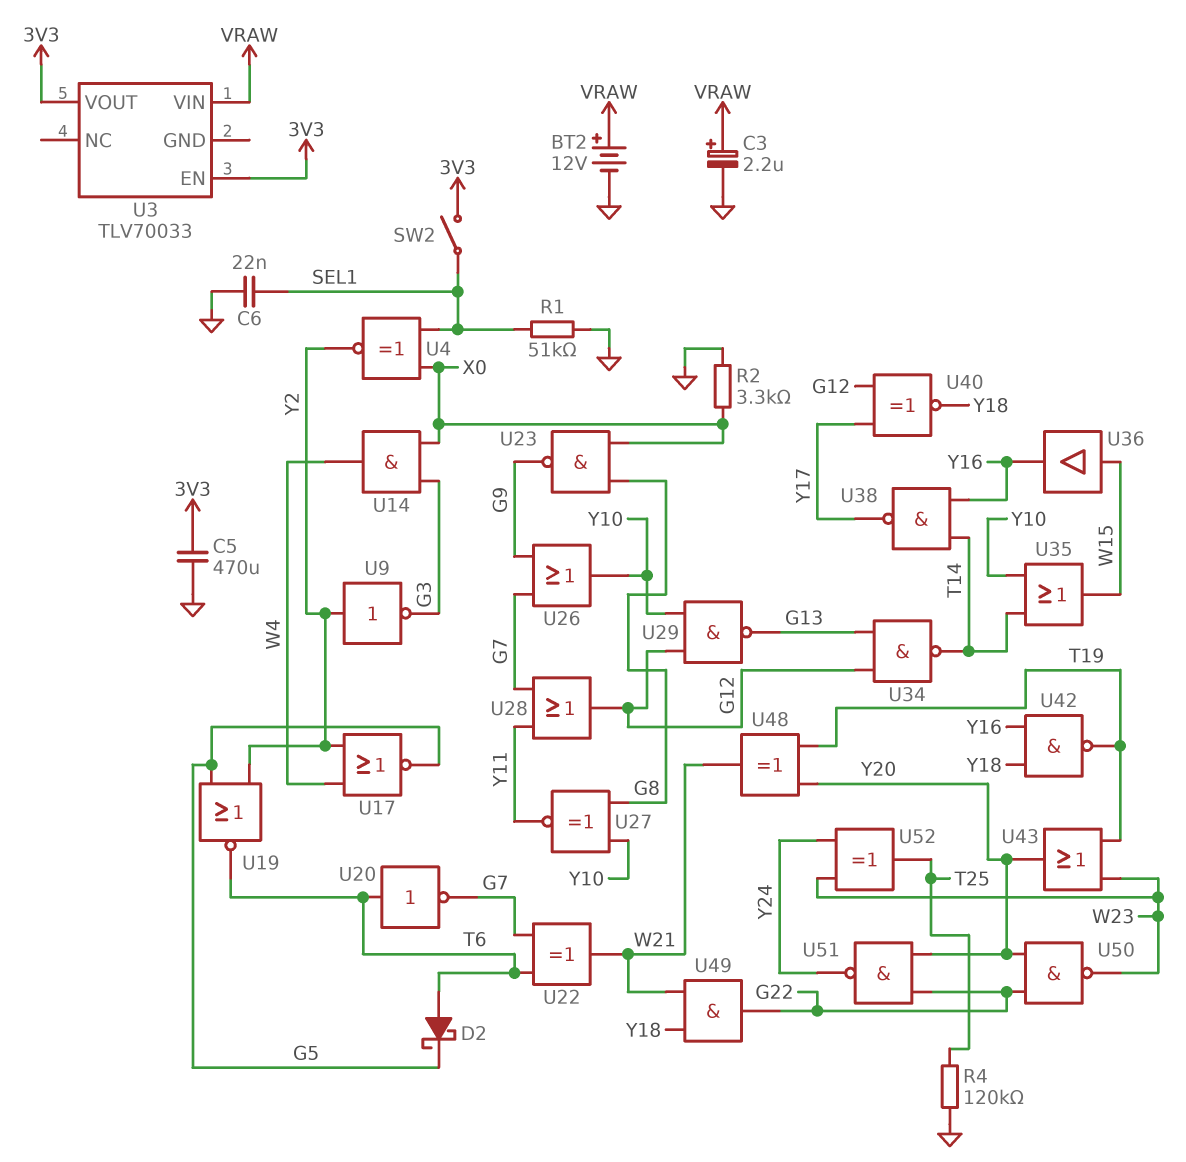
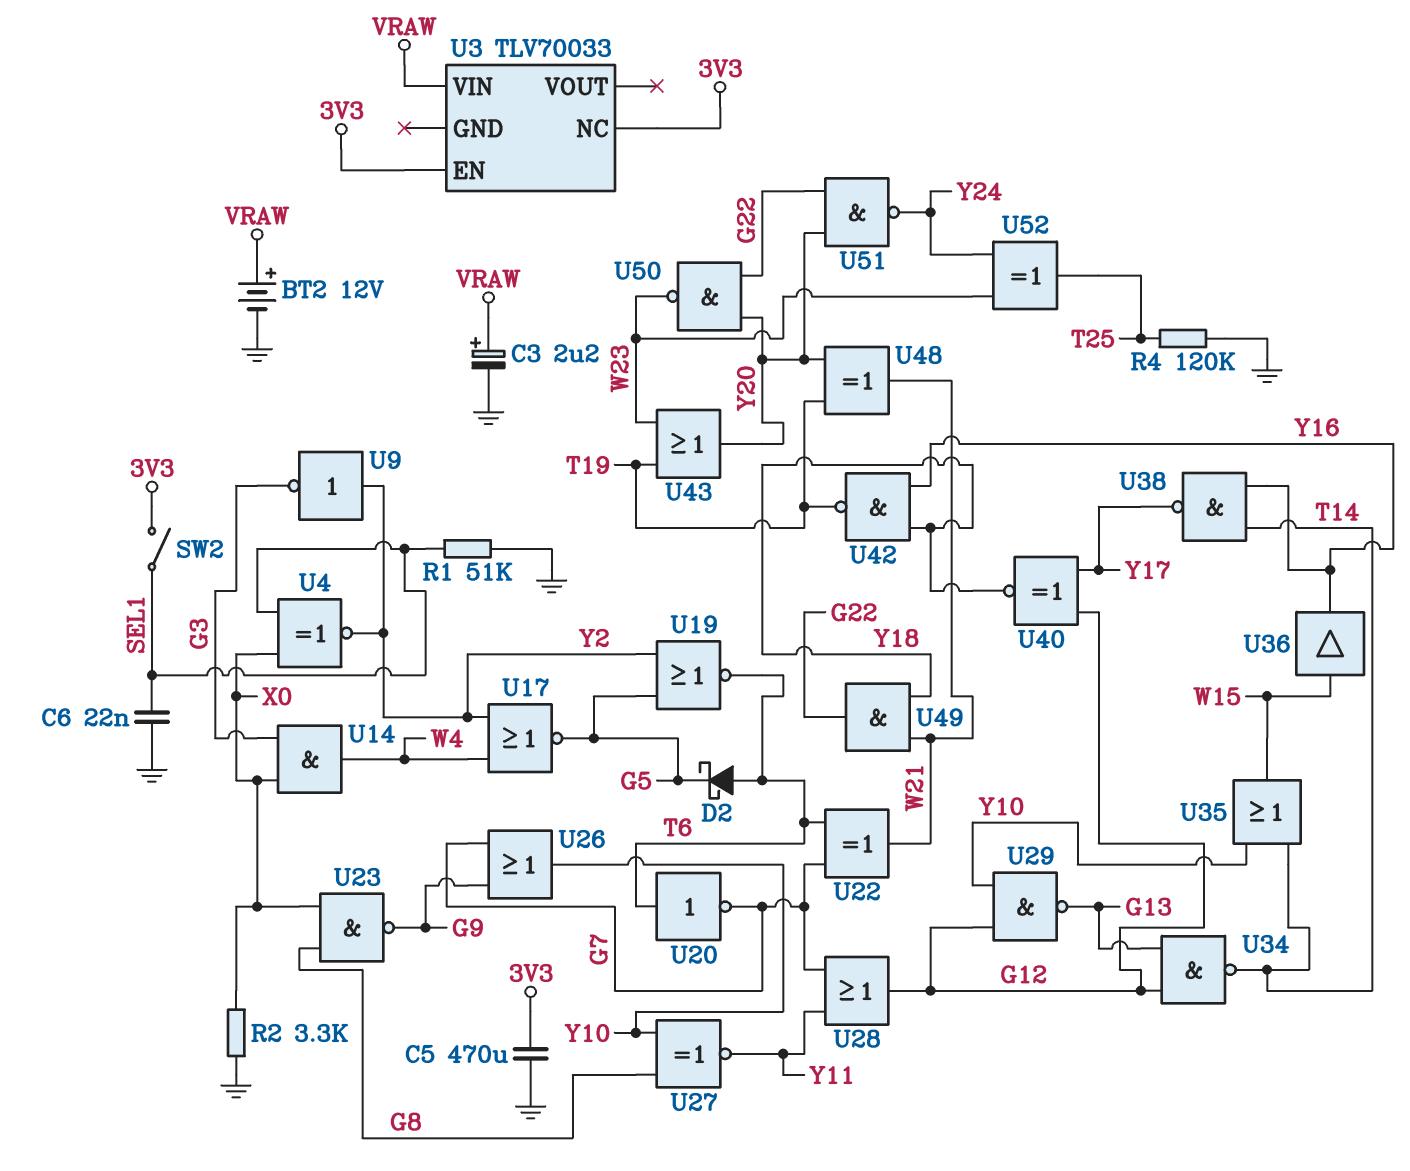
U3 pin NC: none -> 3V3
U3 pin VOUT: 3V3 -> none

